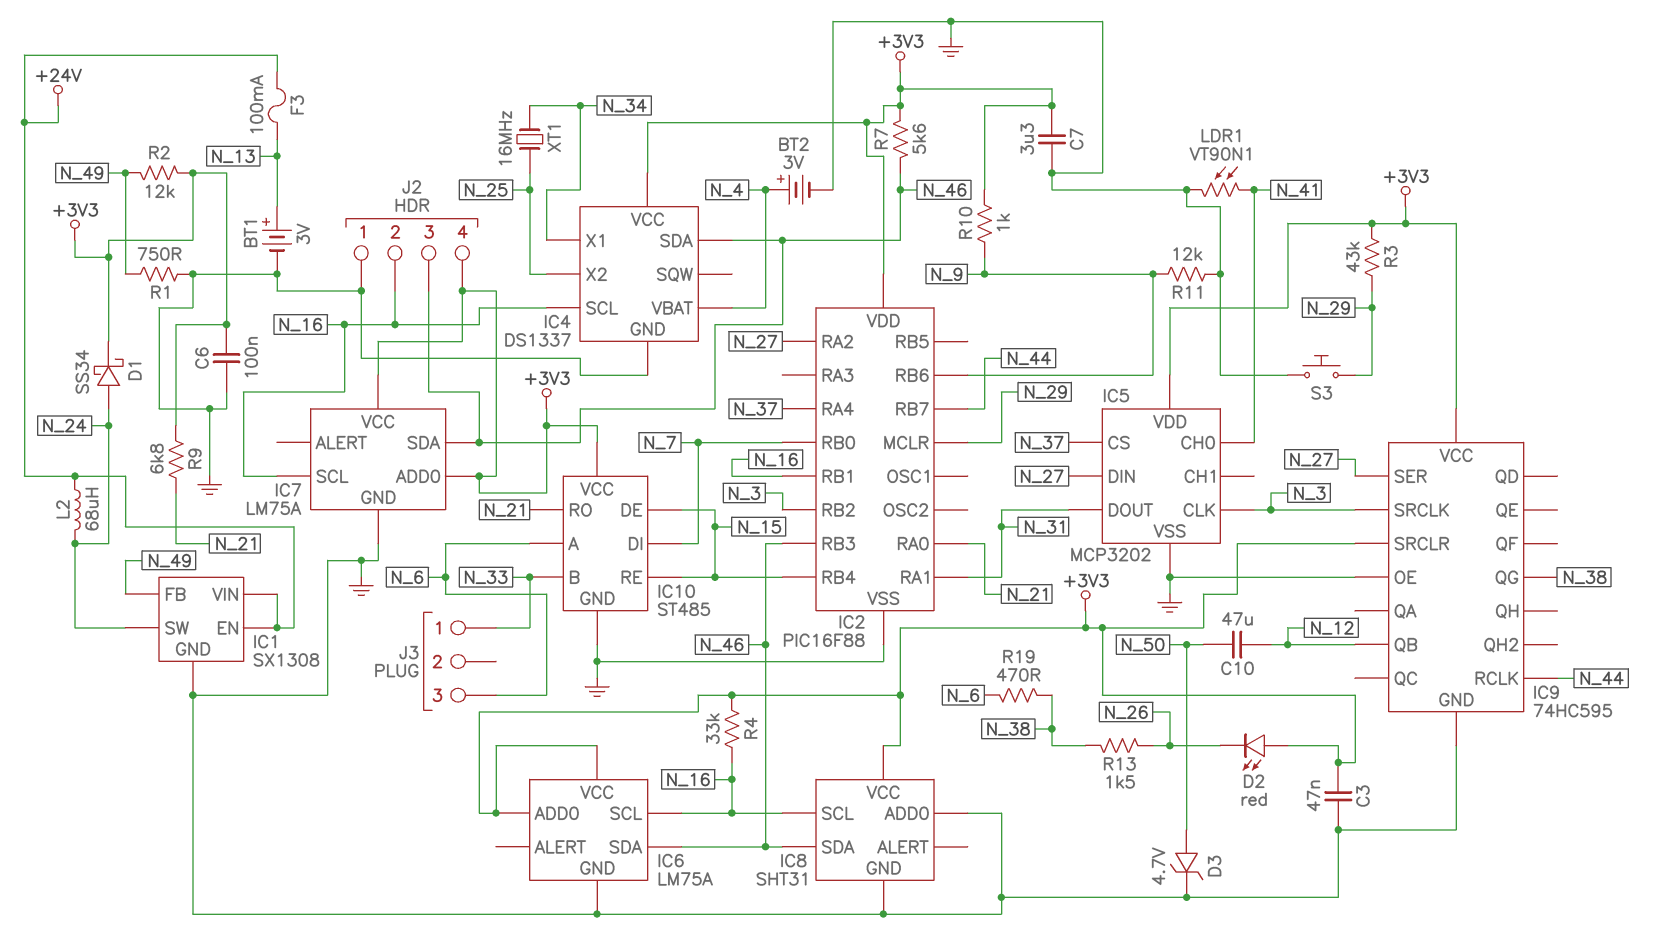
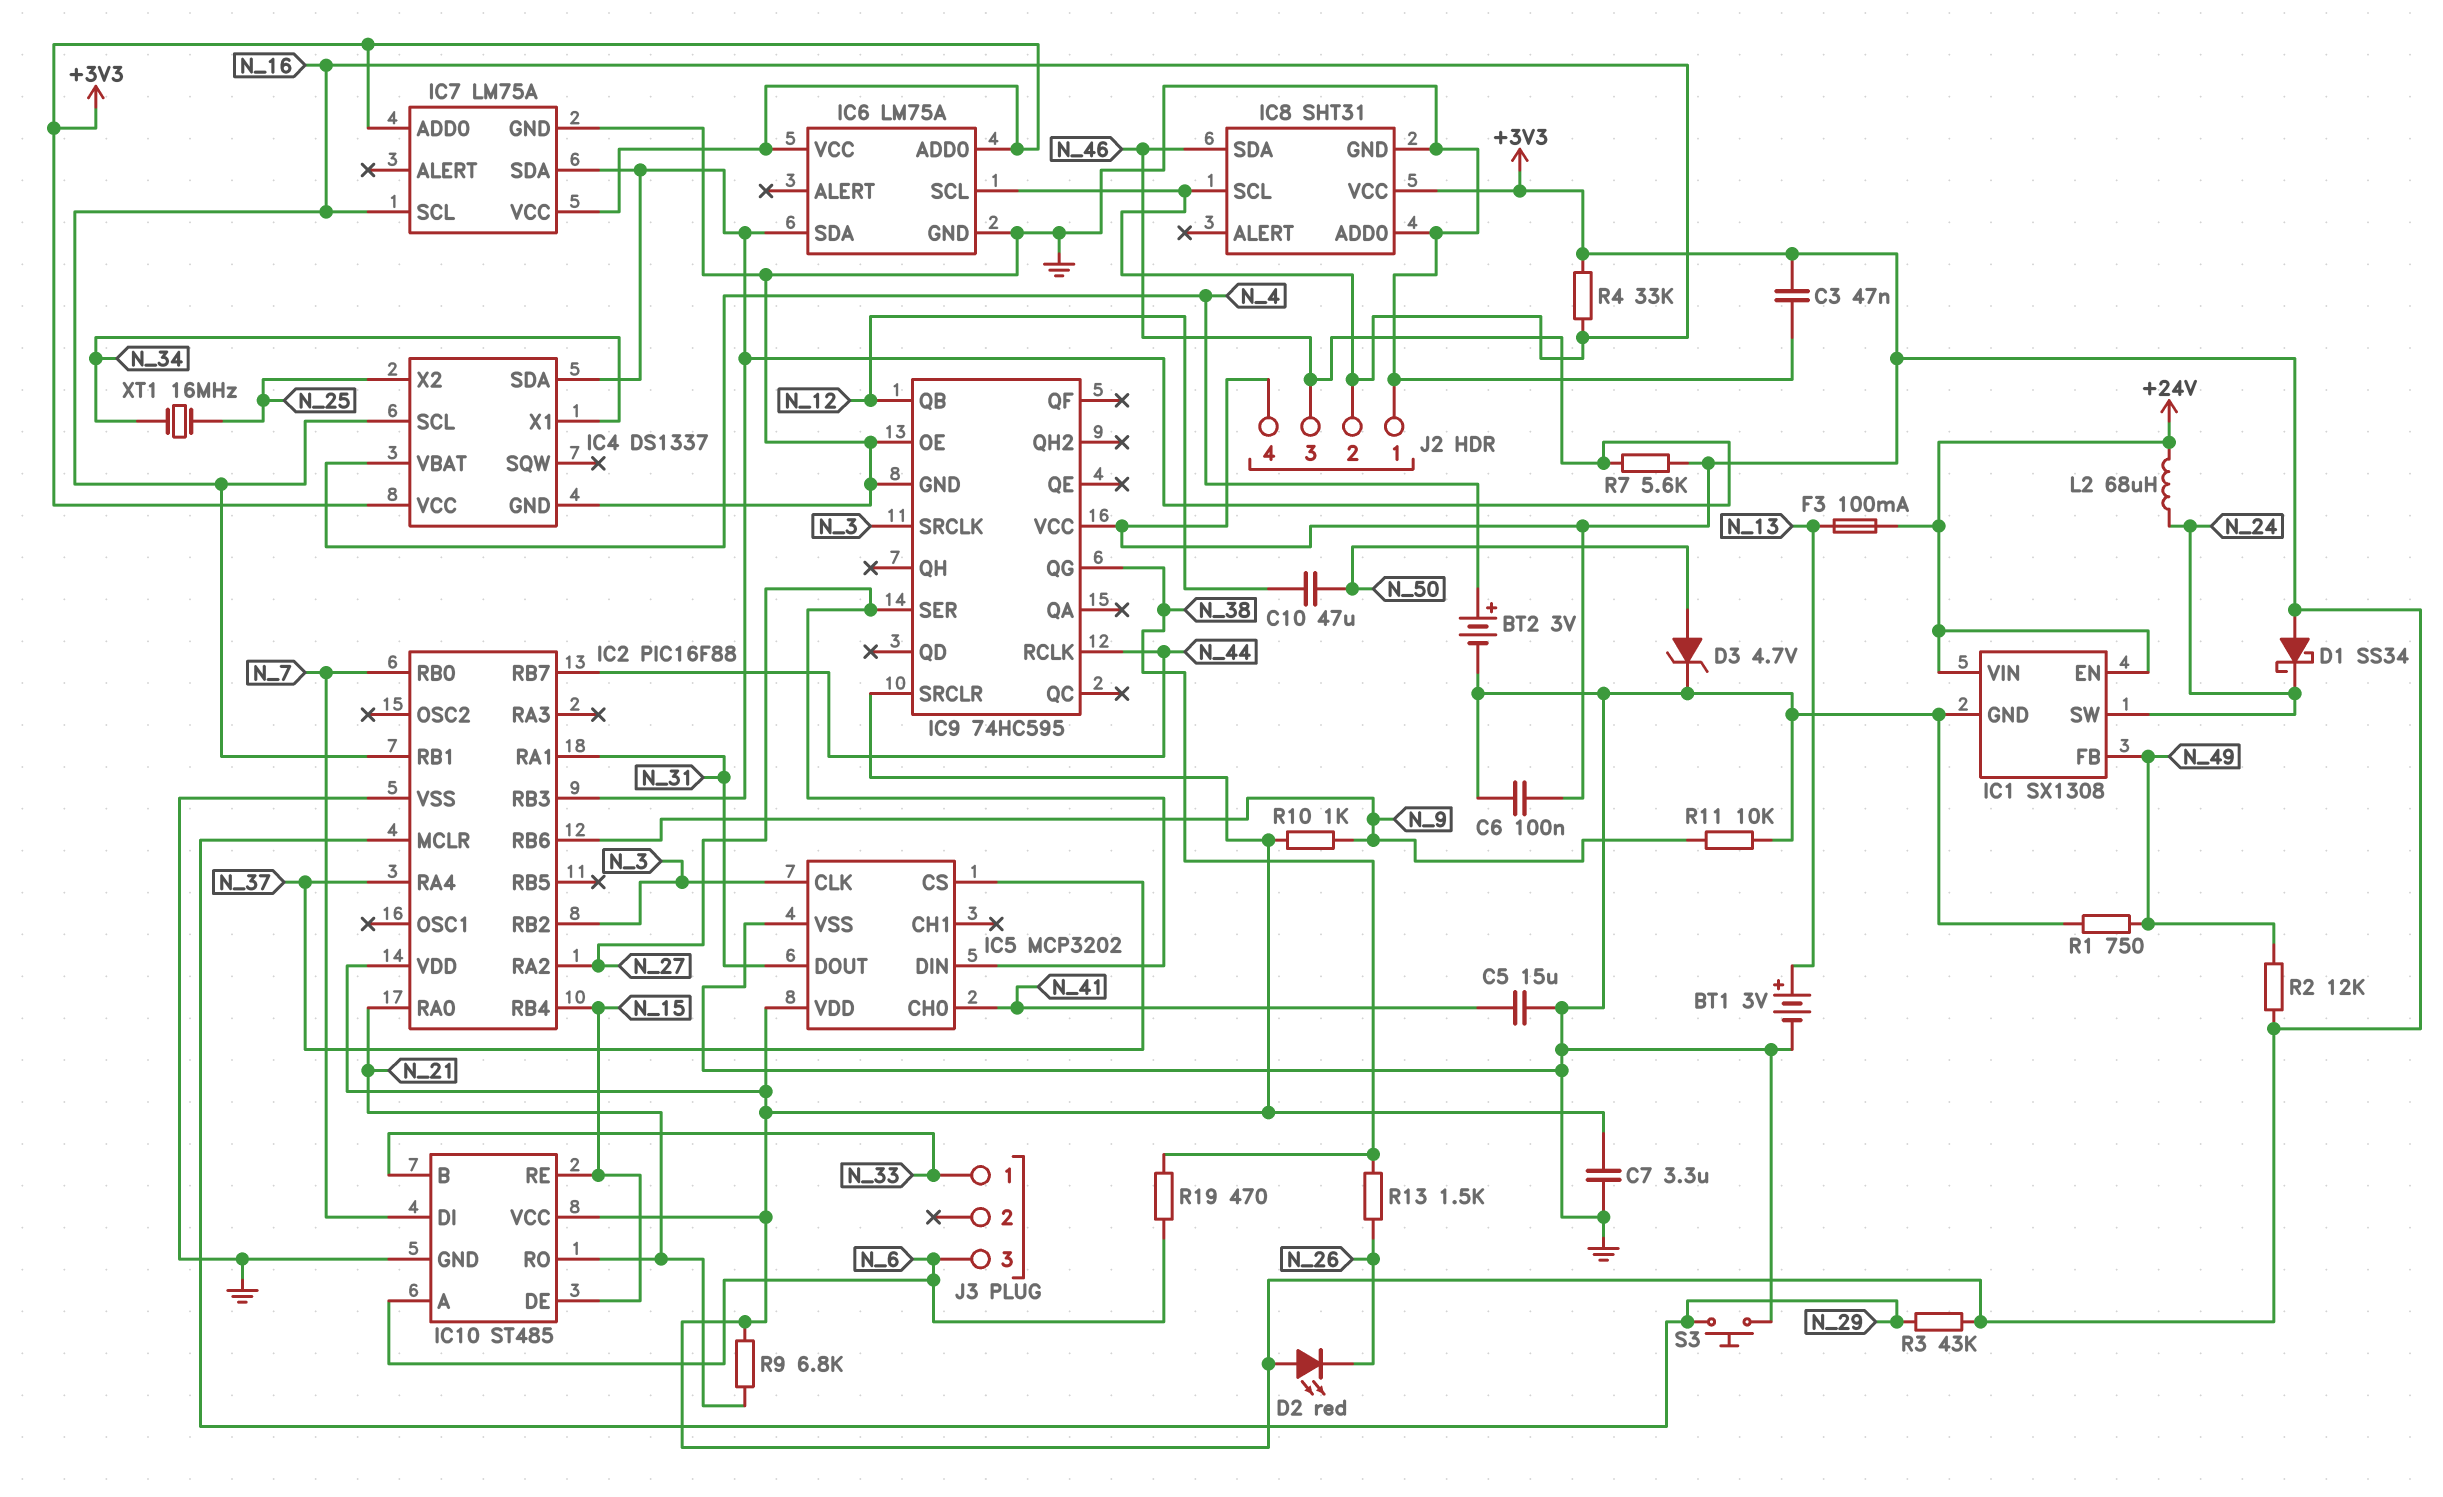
C5: none -> 15uF (GND, N_41)
D1: schottky SS34 (A N_24, K +3V3) -> schottky SS34 (A +3V3, K N_24)
LDR1: VT90N1 (GND, N_41) -> none
R11: 12k (GND, N_9) -> 10k (GND, N_9)

